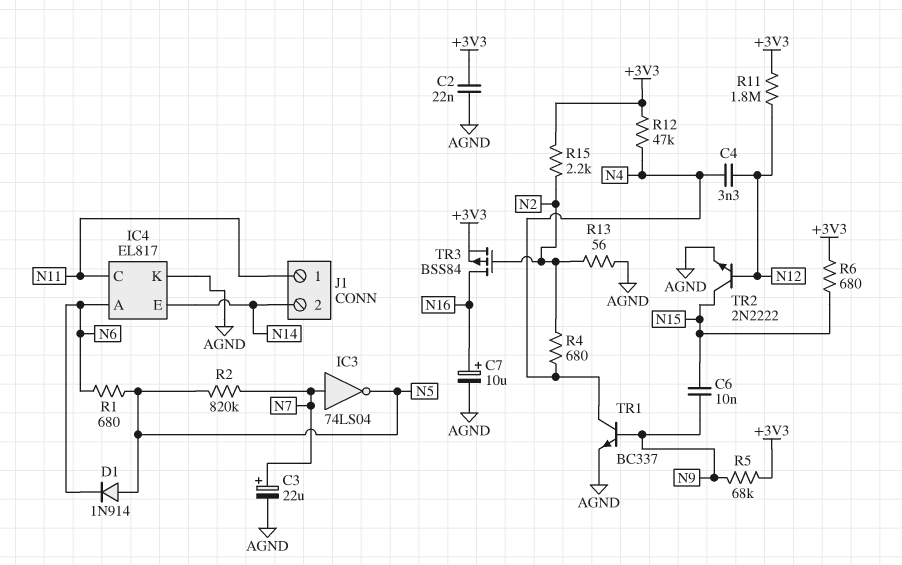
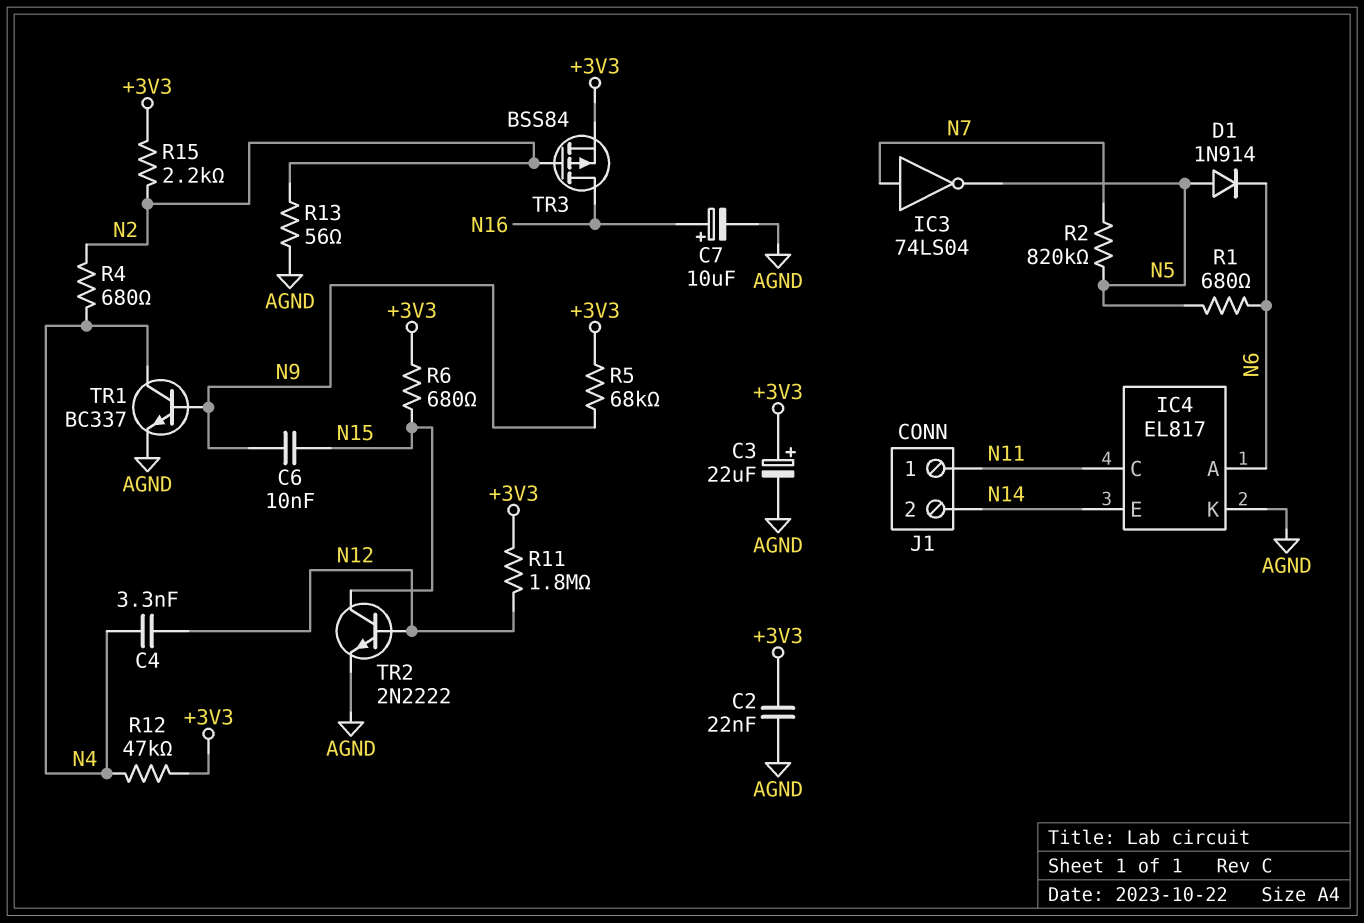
C3: 22uF (plus N7, minus AGND) -> 22uF (plus +3V3, minus AGND)

